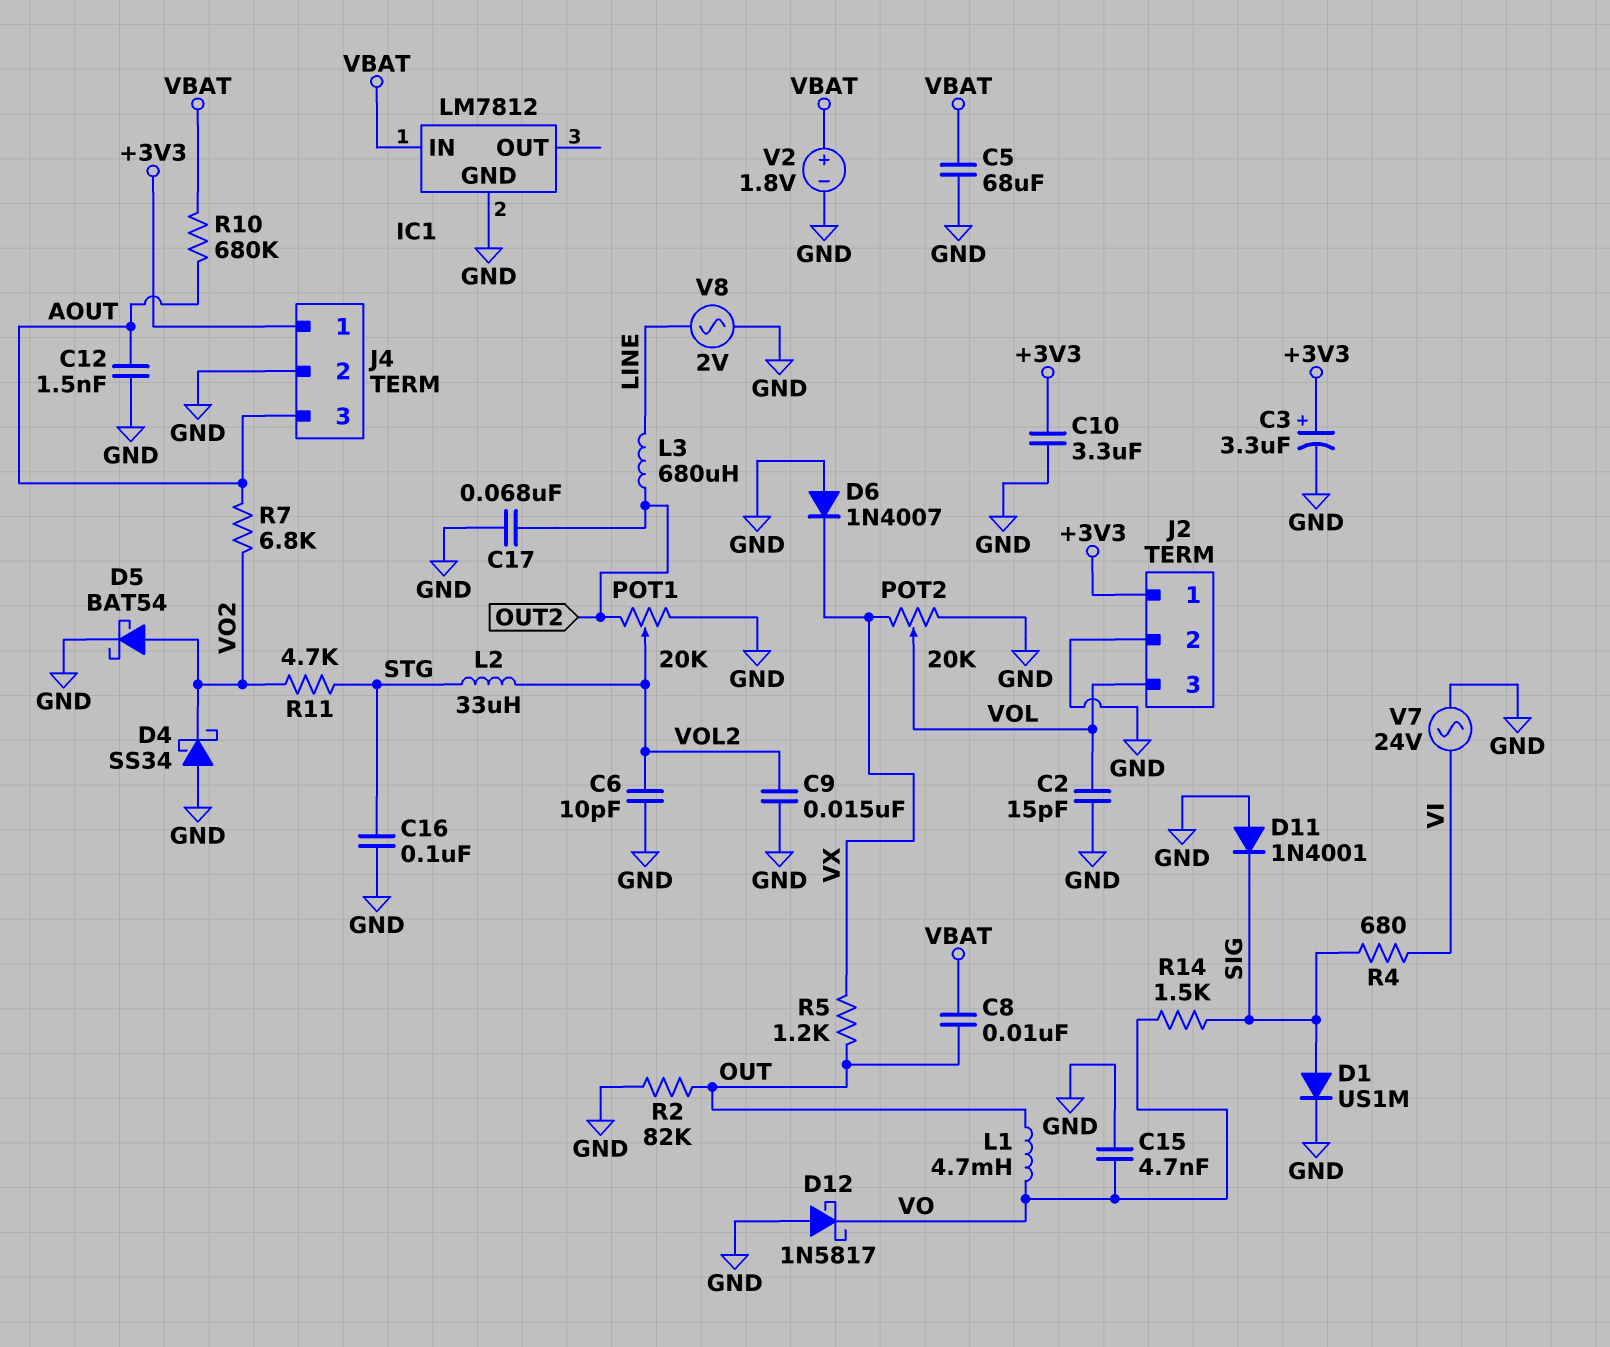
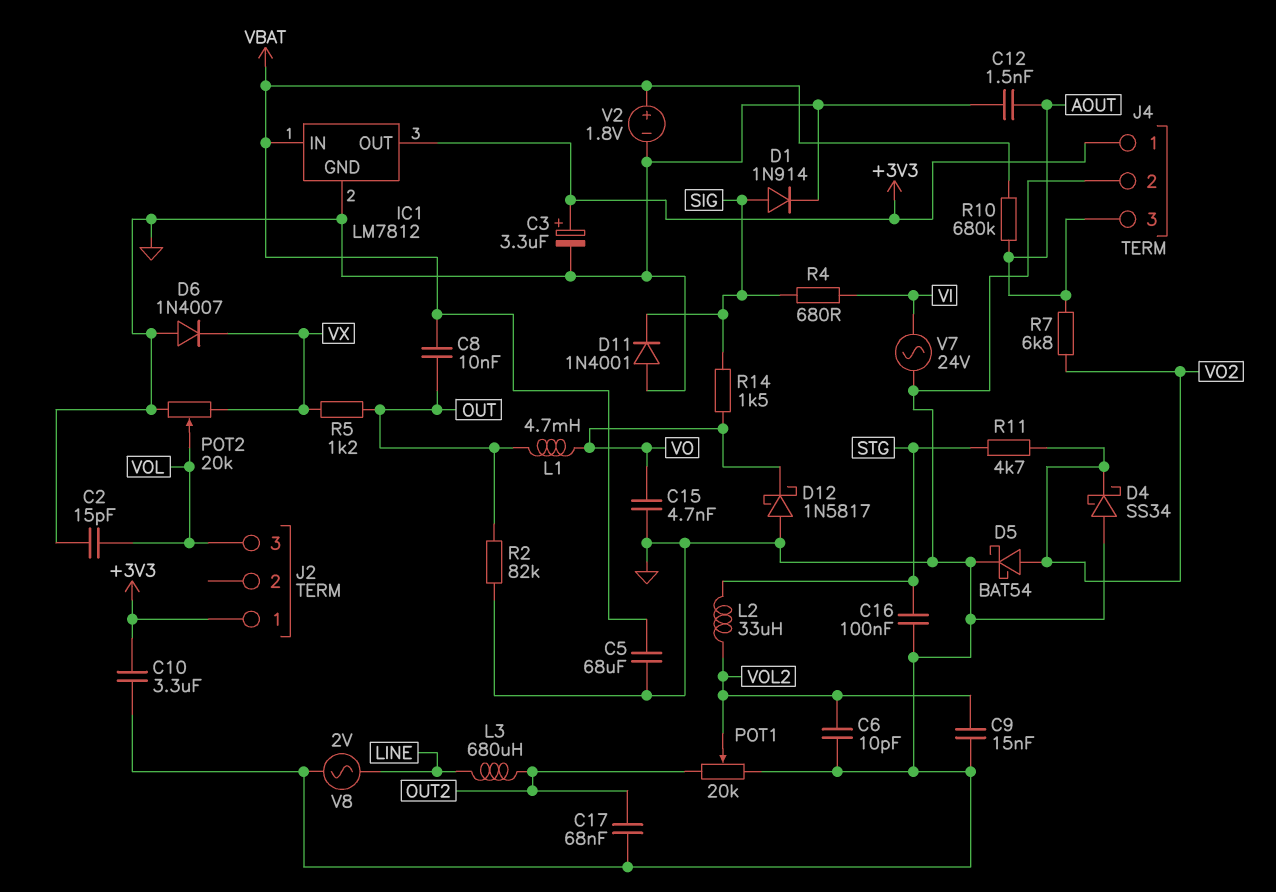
D1: diode US1M (A SIG, K GND) -> diode 1N914 (A SIG, K GND)
IC1 pin OUT: none -> +3V3
J2 pin 2: GND -> none

